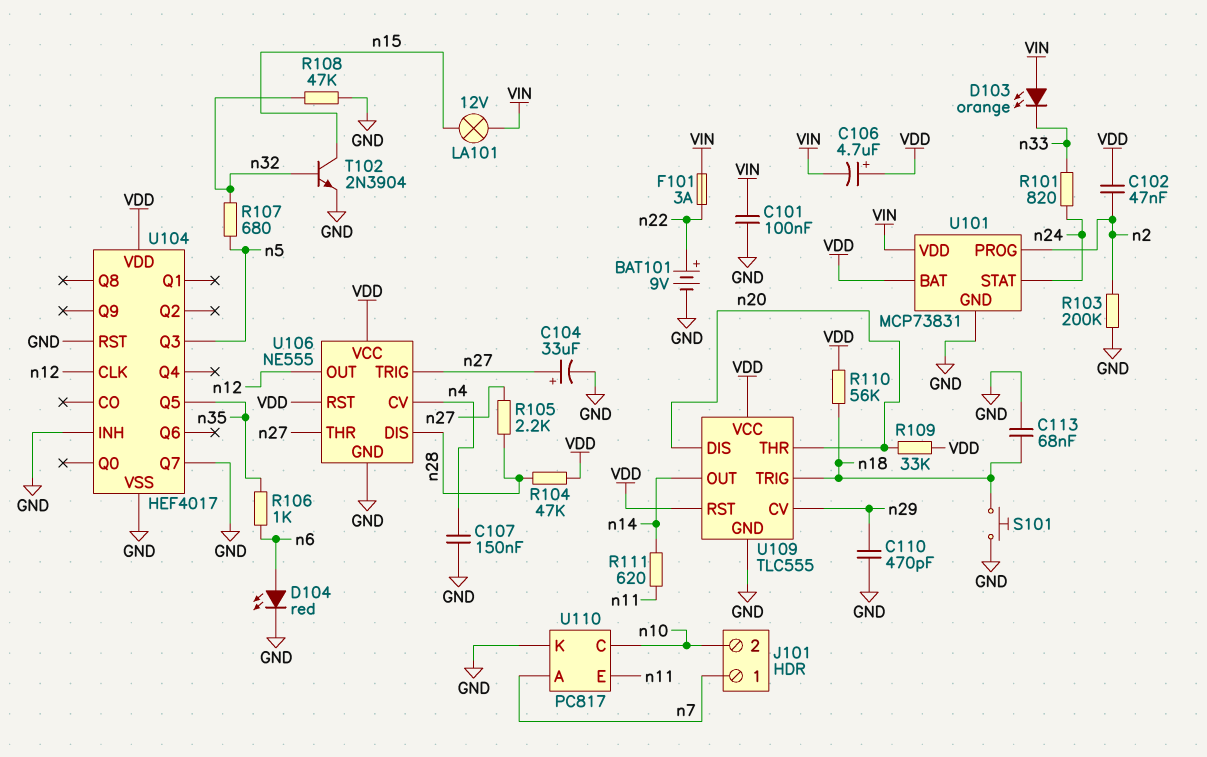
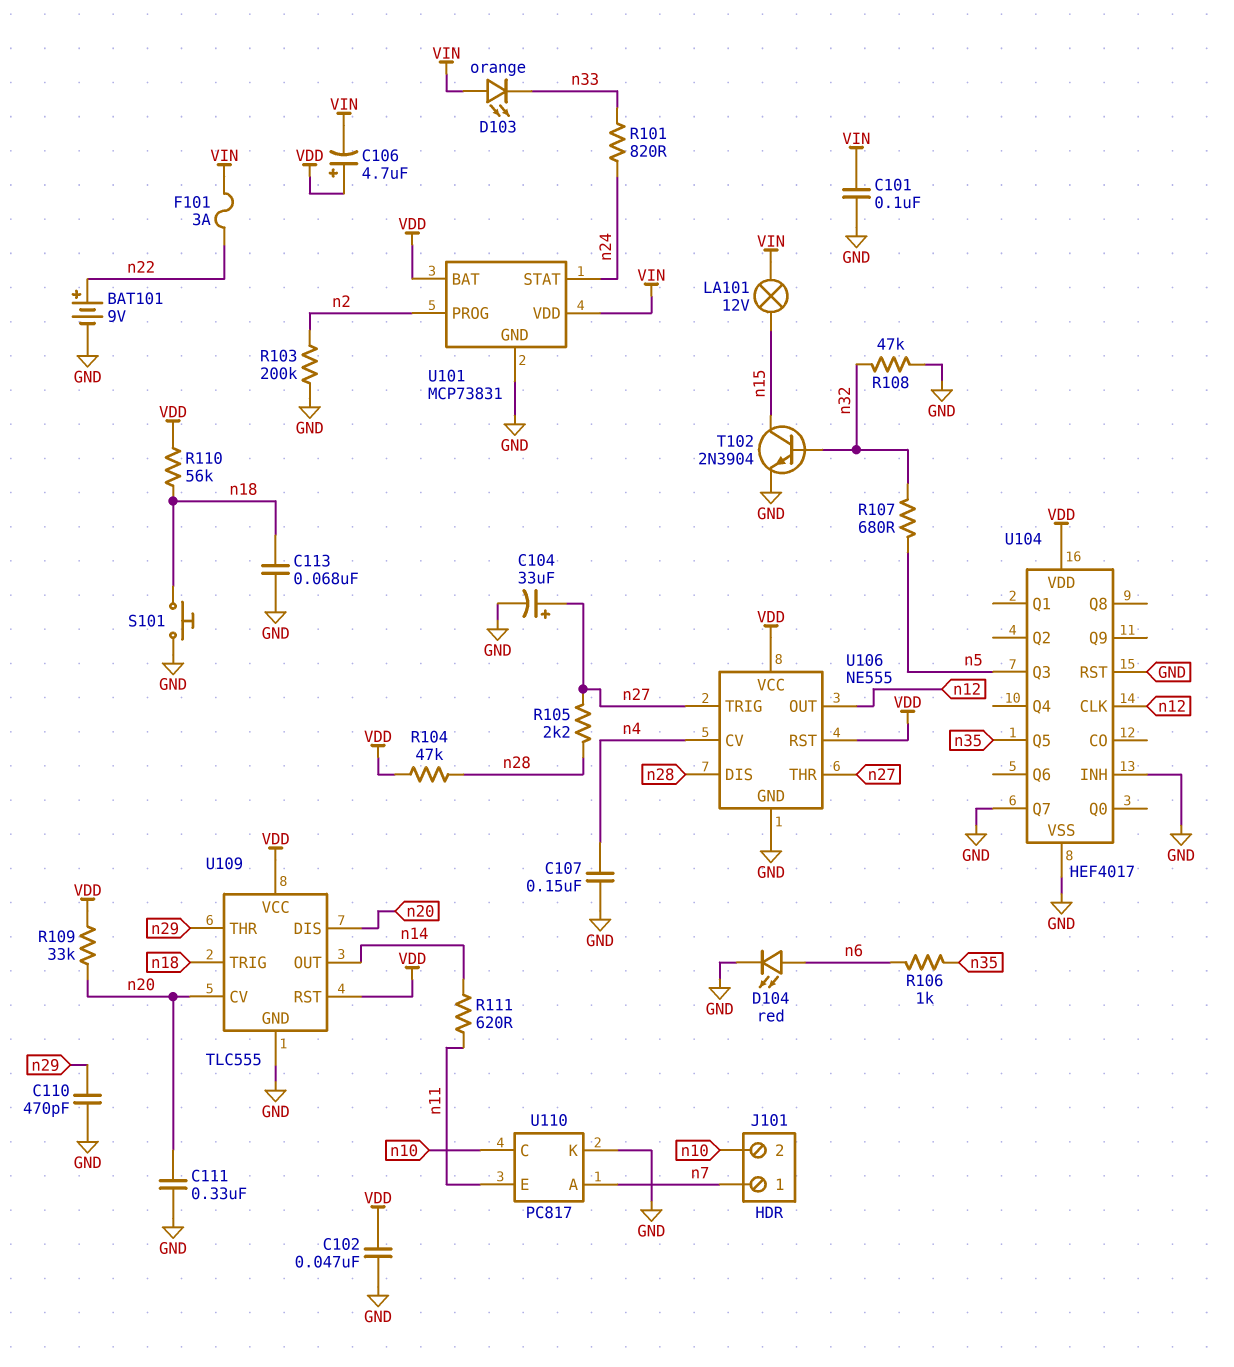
C102: 47nF (VDD, n2) -> 47nF (GND, VDD)
C111: none -> 330nF (GND, n20)
U109 pin CV: n29 -> n20
U109 pin THR: n20 -> n29

